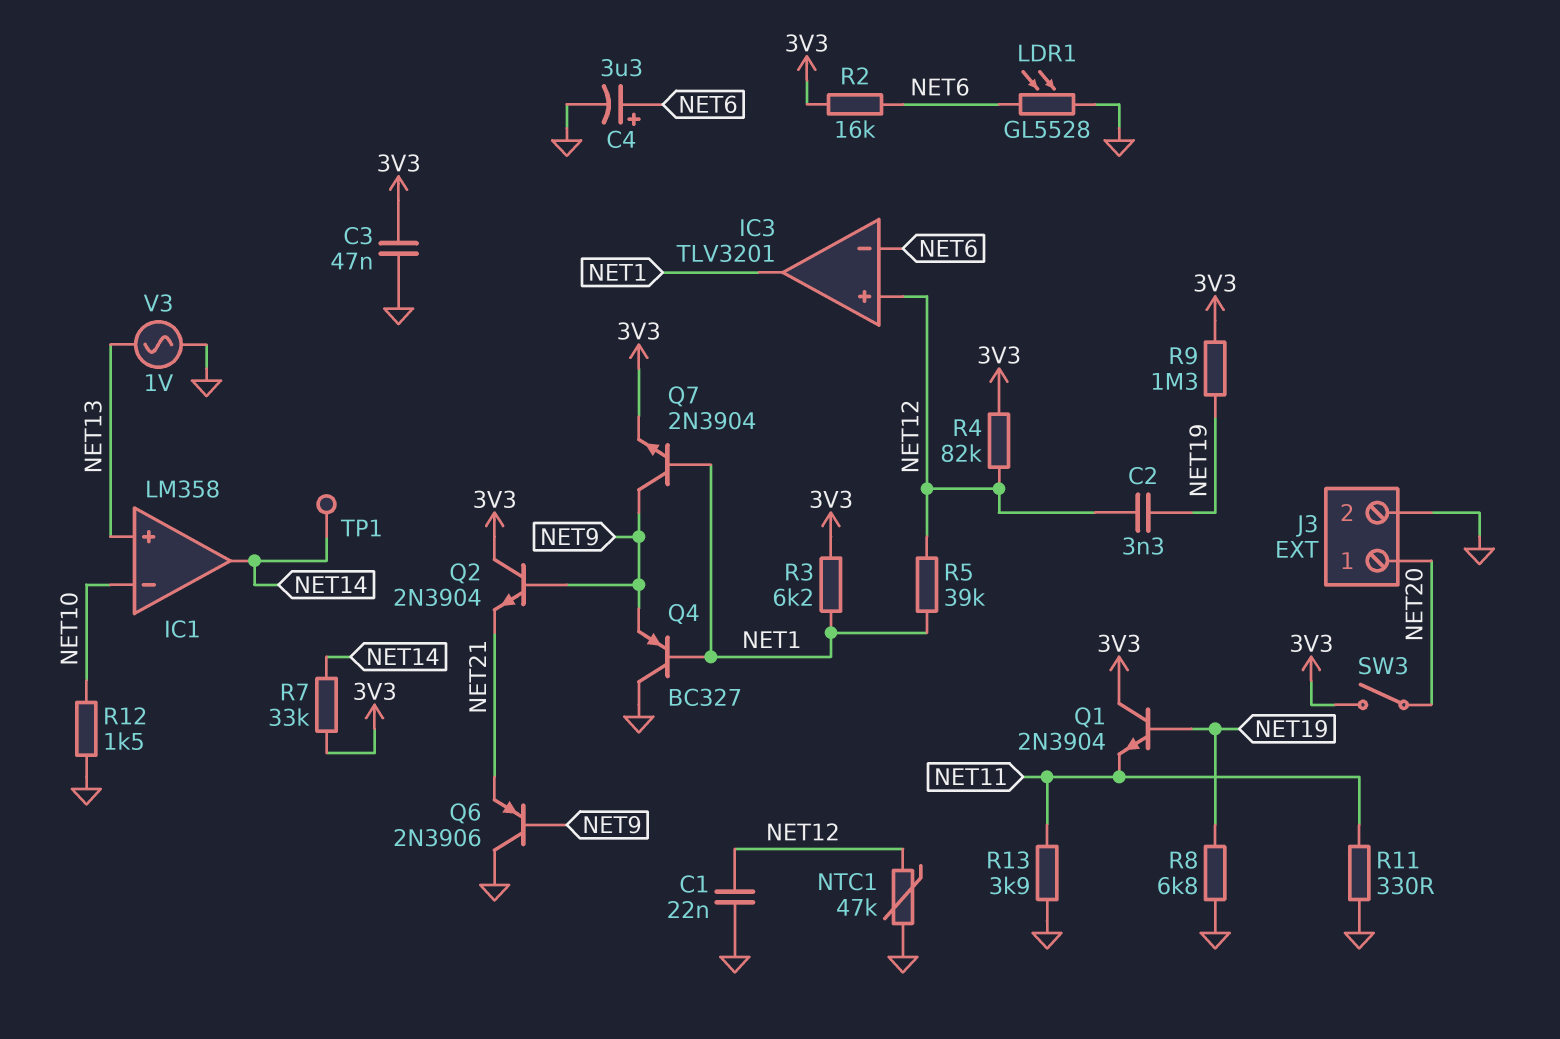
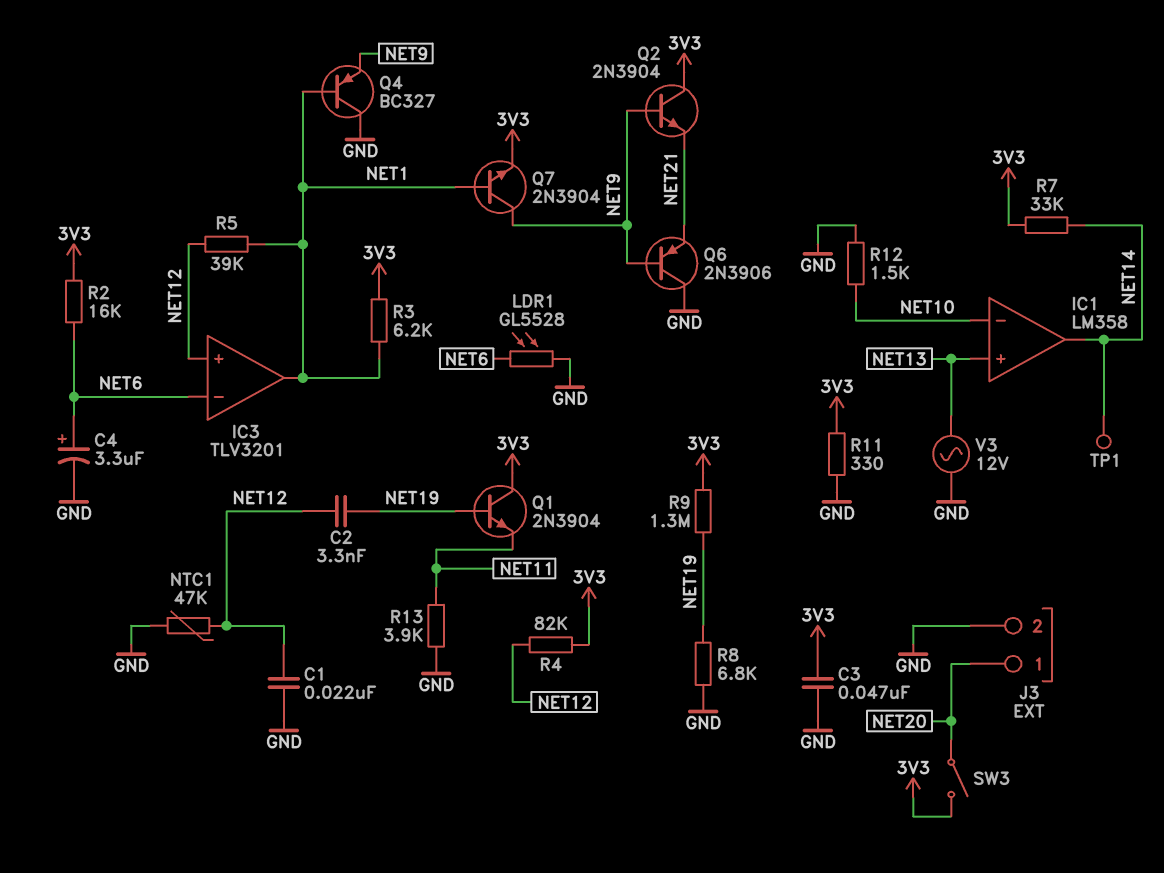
R11: 330 (GND, NET11) -> 330 (3V3, GND)
V3: AC 1V (GND, NET13) -> AC 12V (GND, NET13)

